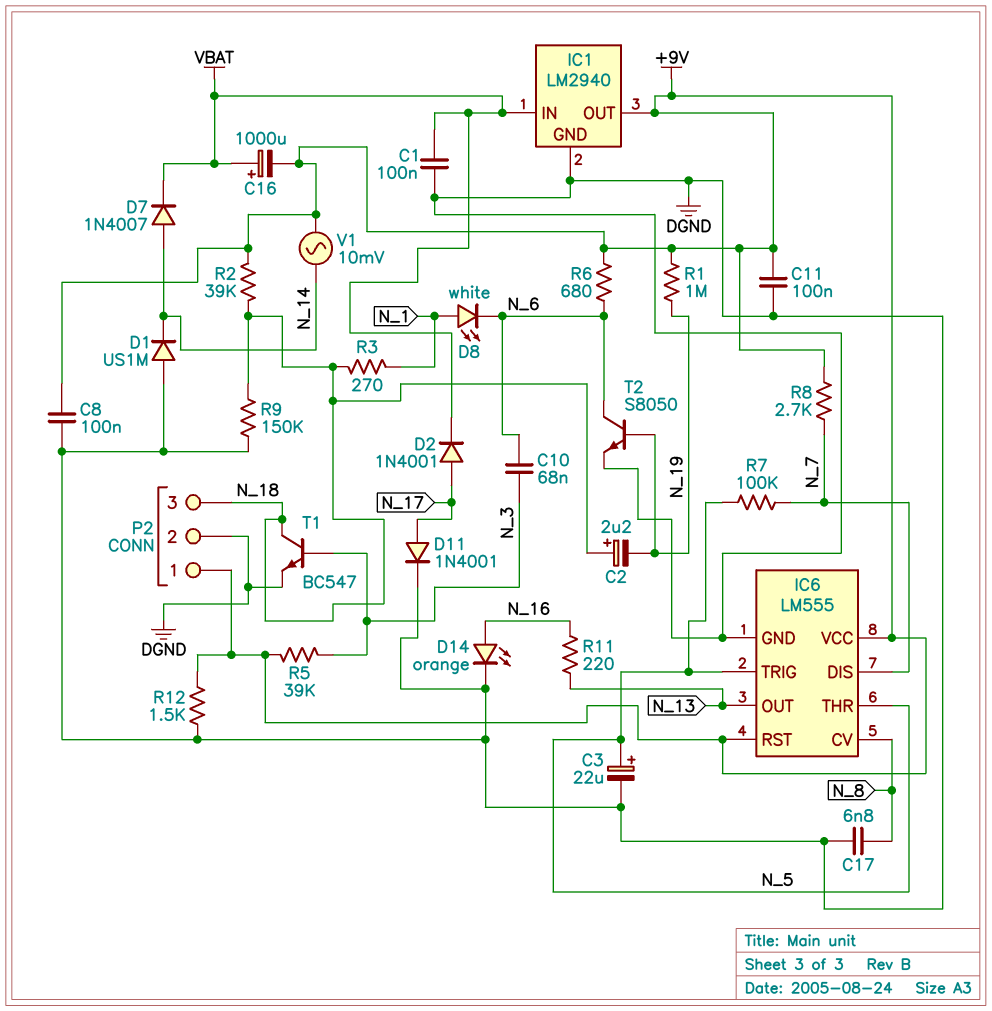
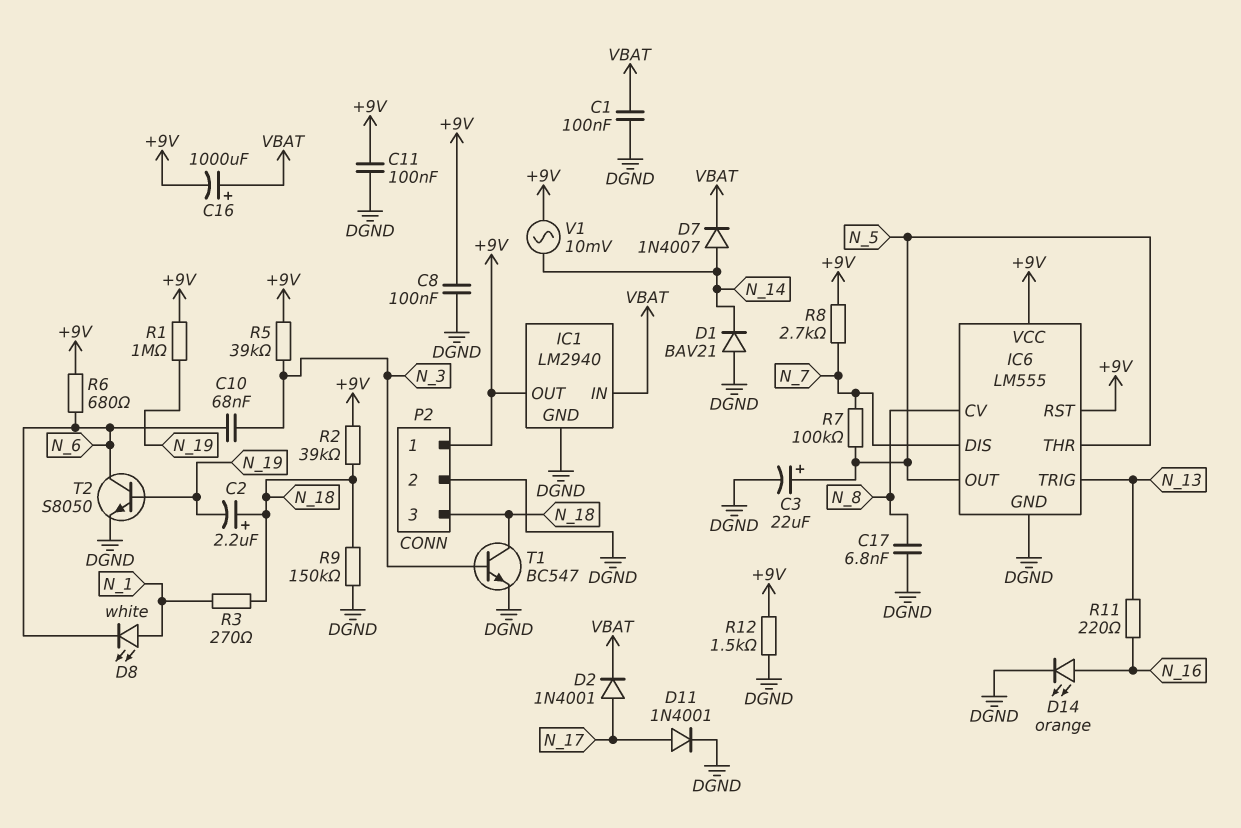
D1: diode US1M (A DGND, K N_14) -> diode BAV21 (A DGND, K N_14)
IC6 pin OUT: N_13 -> N_5
IC6 pin TRIG: N_5 -> N_13

